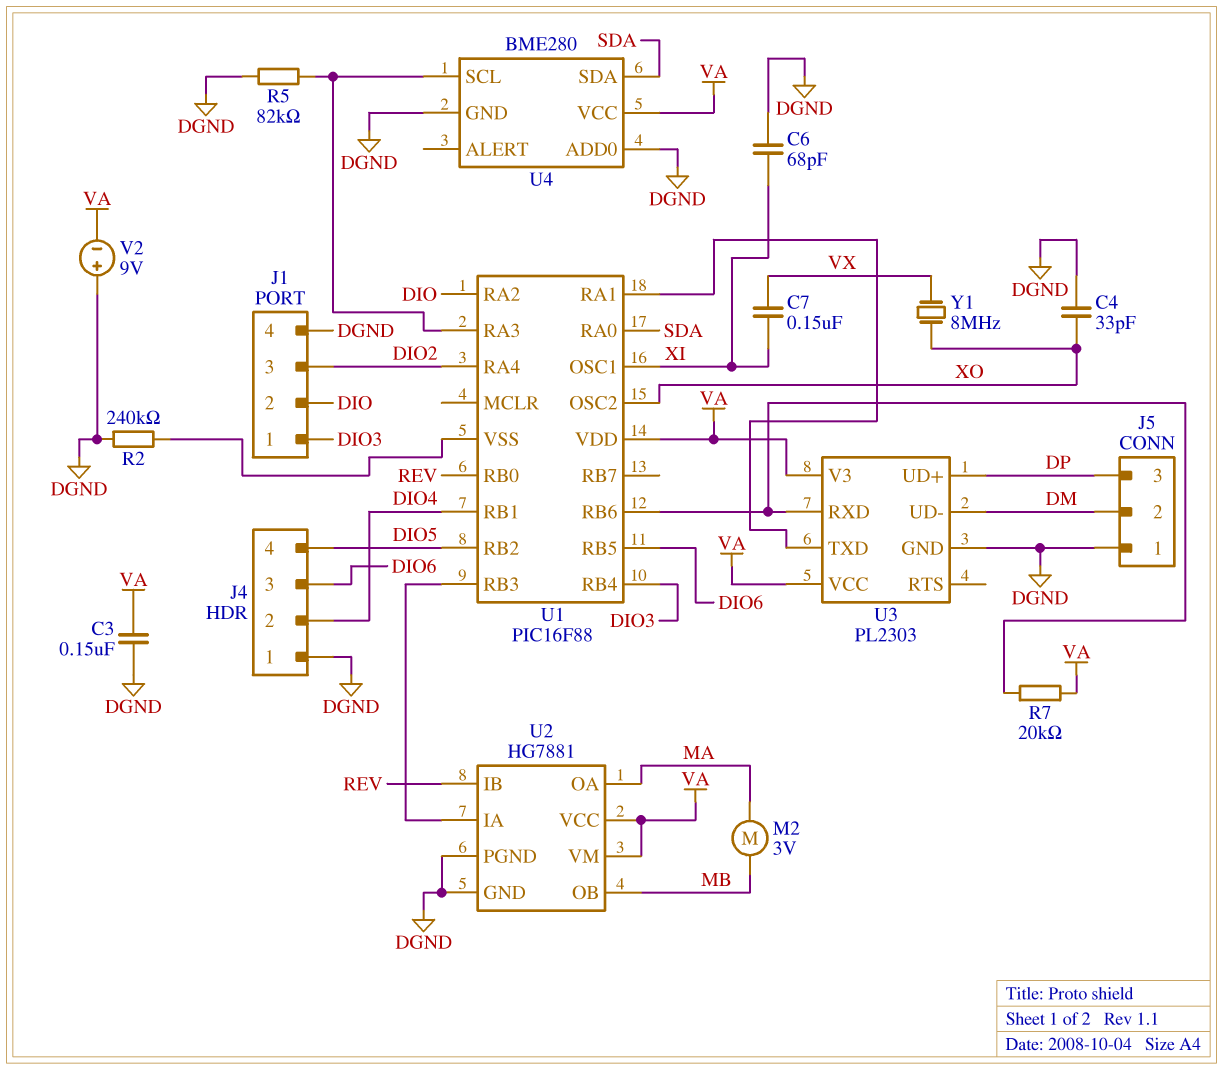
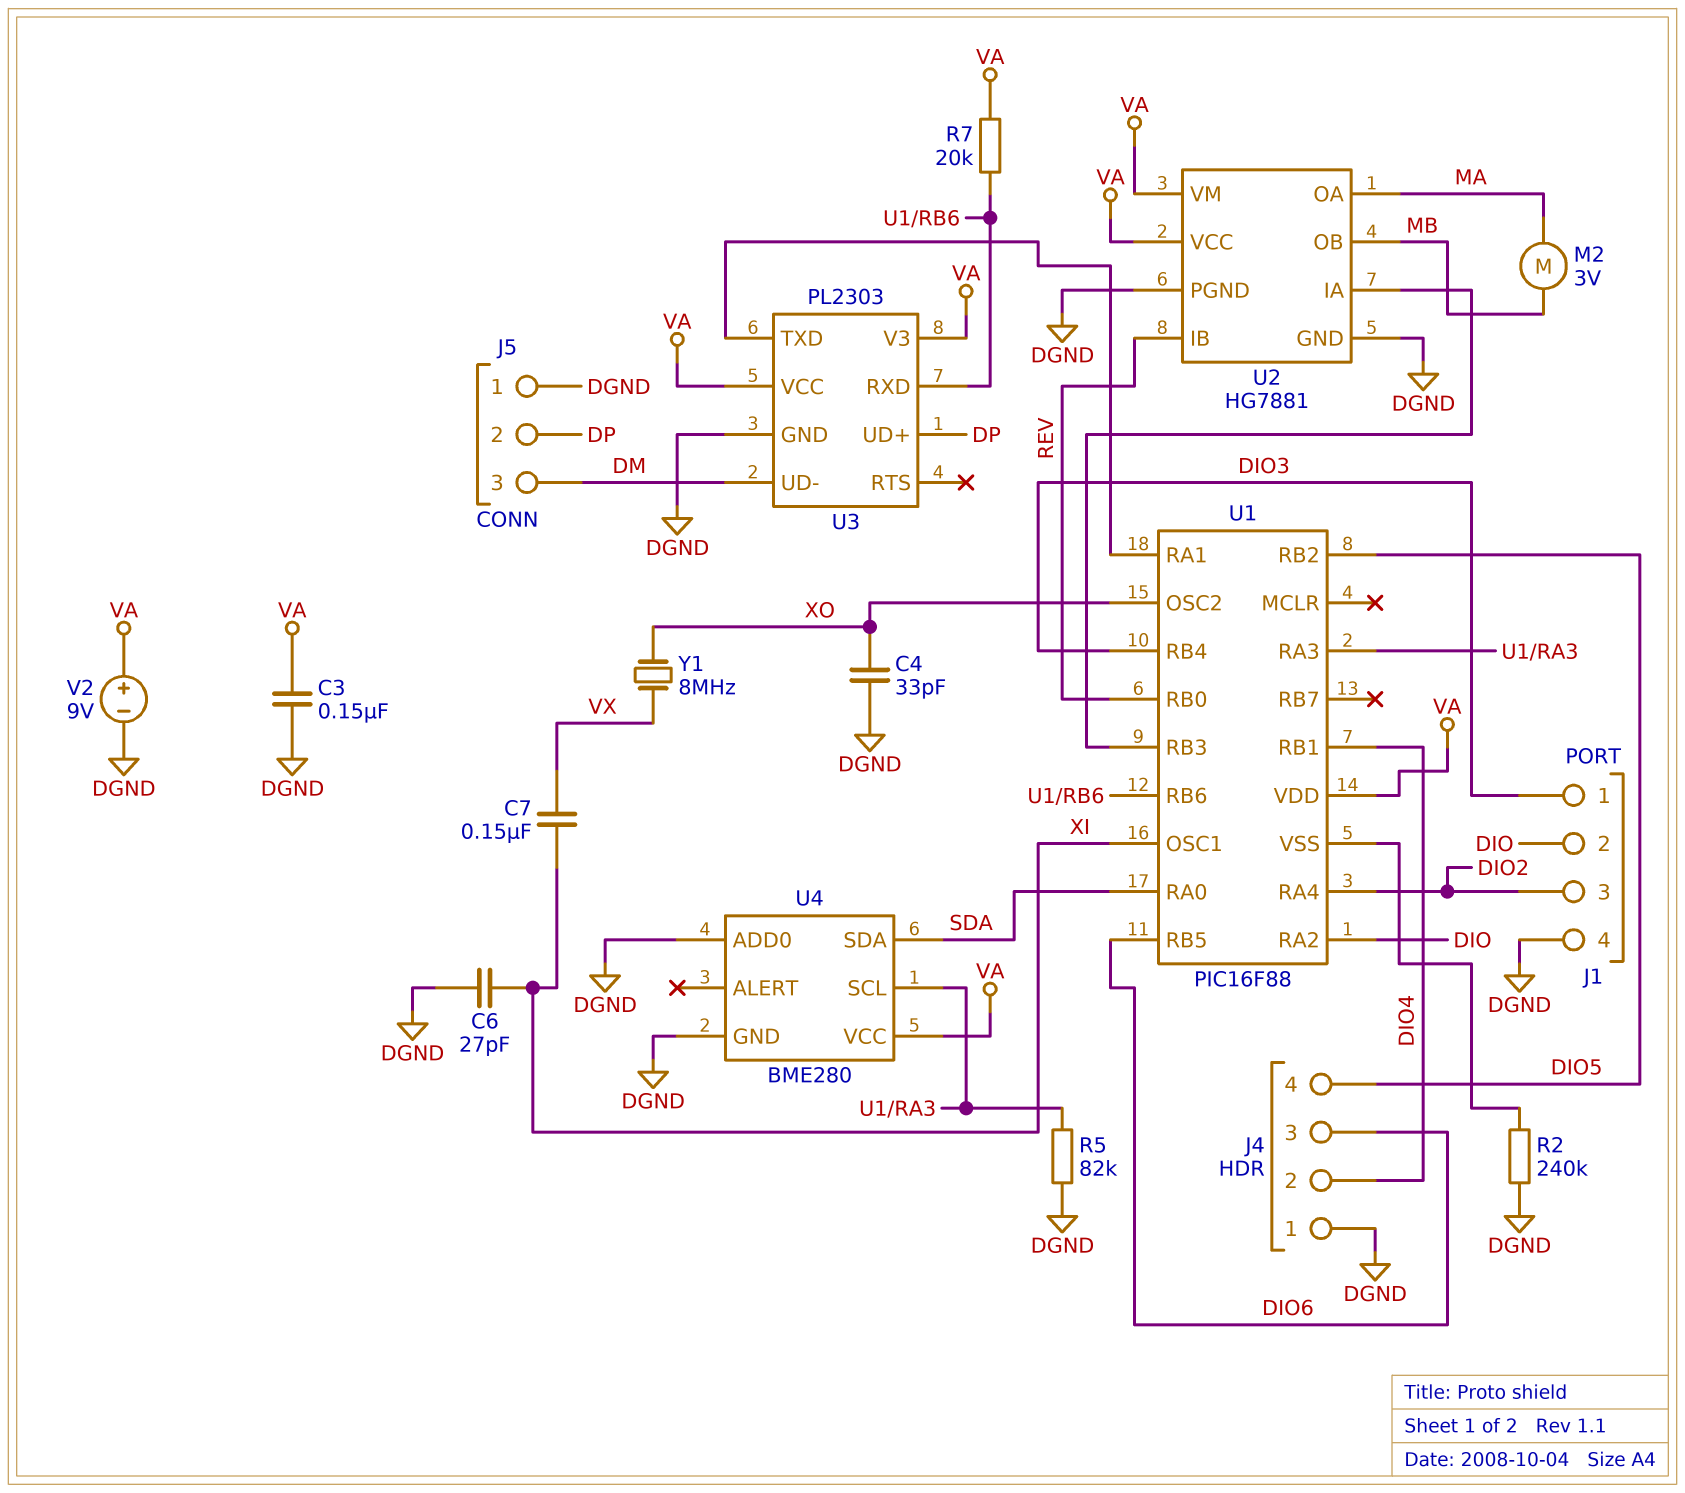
C6: 68pF (DGND, XI) -> 27pF (DGND, XI)
J5 pin 2: DM -> DP
J5 pin 3: DP -> DM
V2: 9V (plus DGND, minus VA) -> 9V (plus VA, minus DGND)

